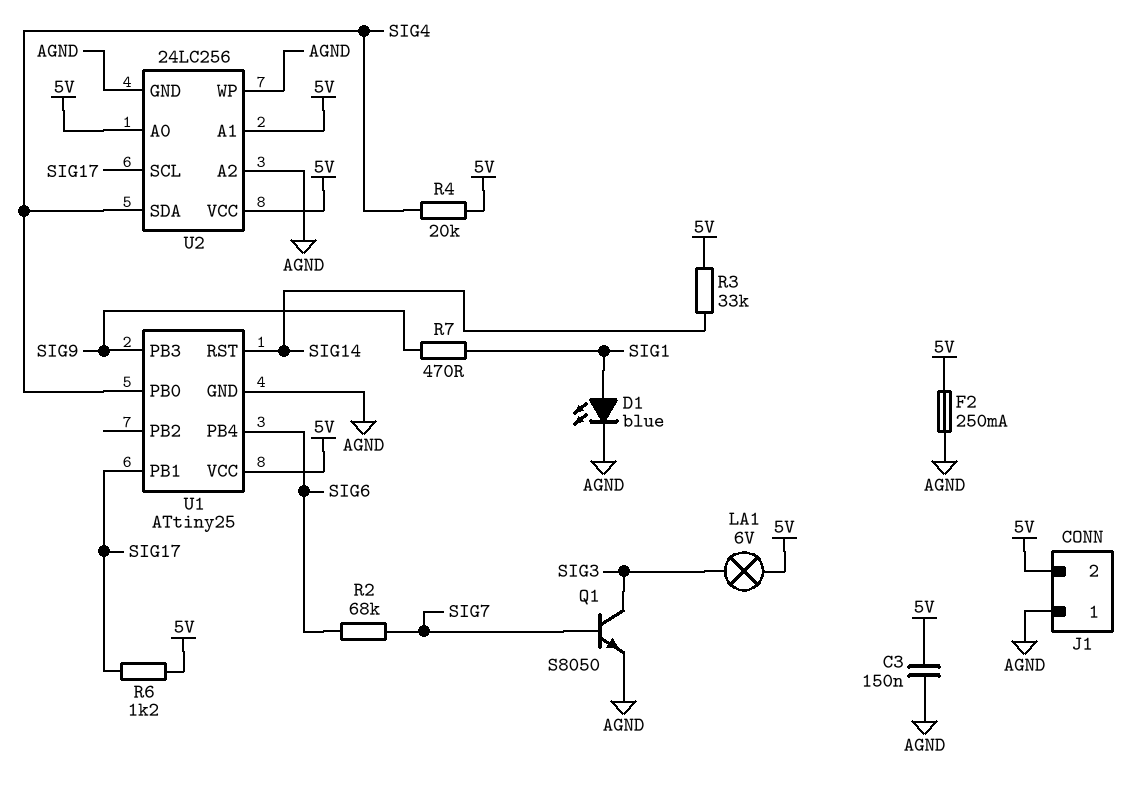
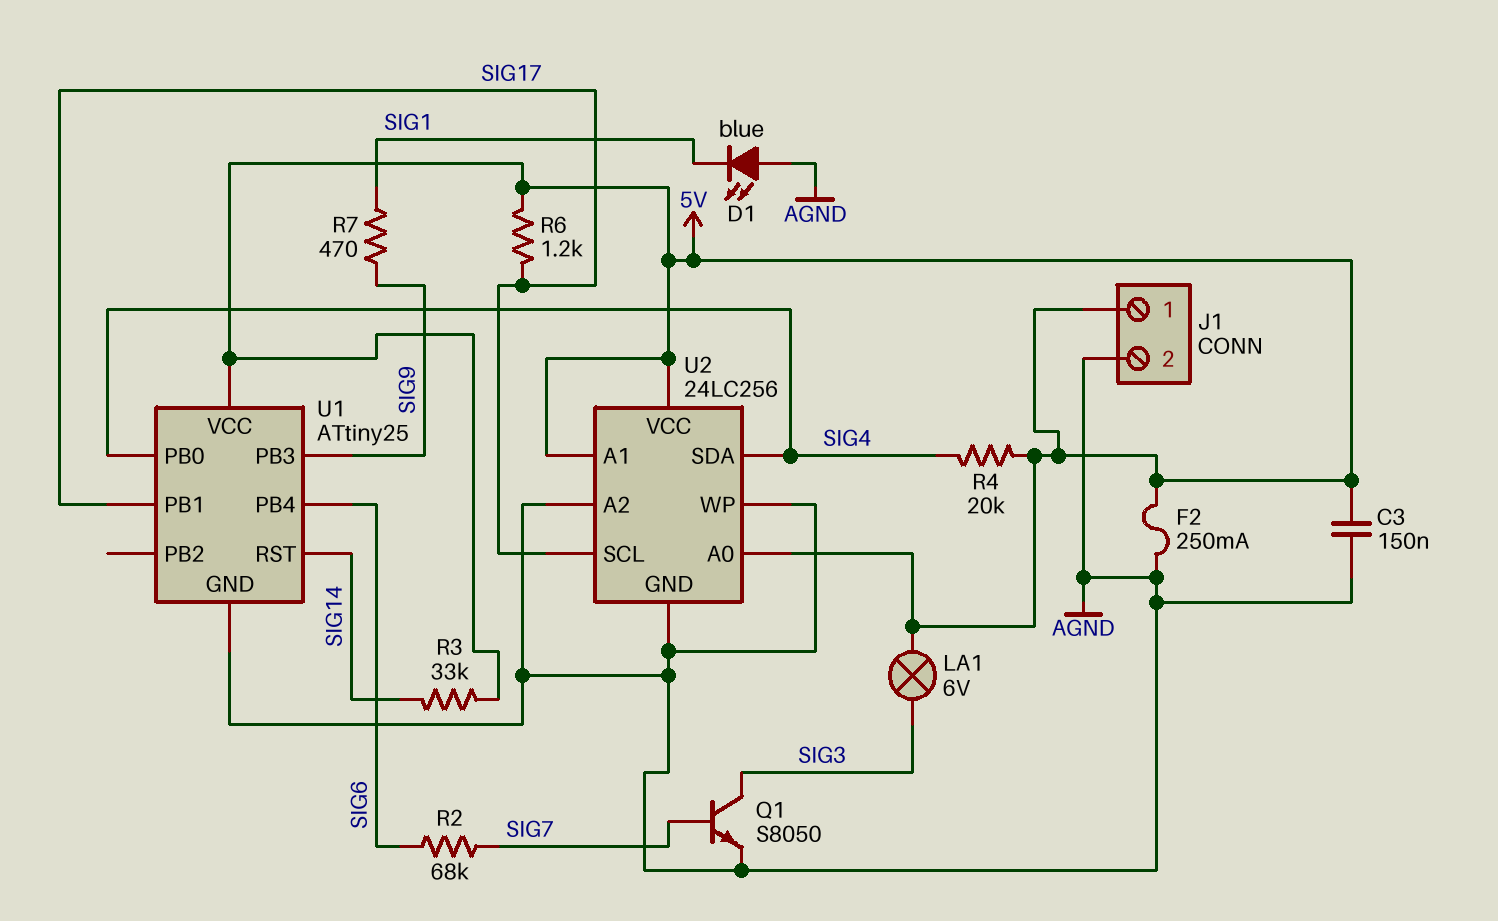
D1: LED blue (A SIG1, K AGND) -> LED blue (A AGND, K SIG1)
J1 pin 1: AGND -> 5V
J1 pin 2: 5V -> AGND

